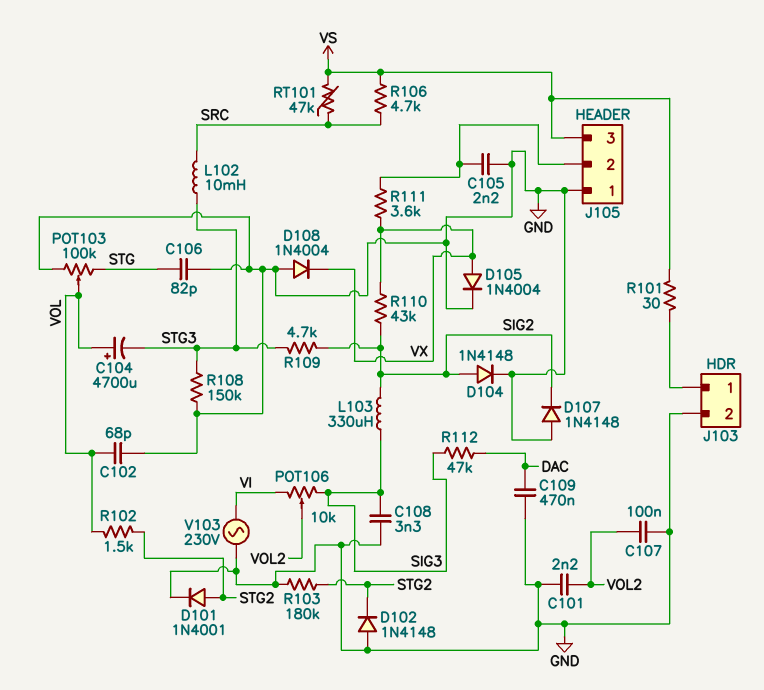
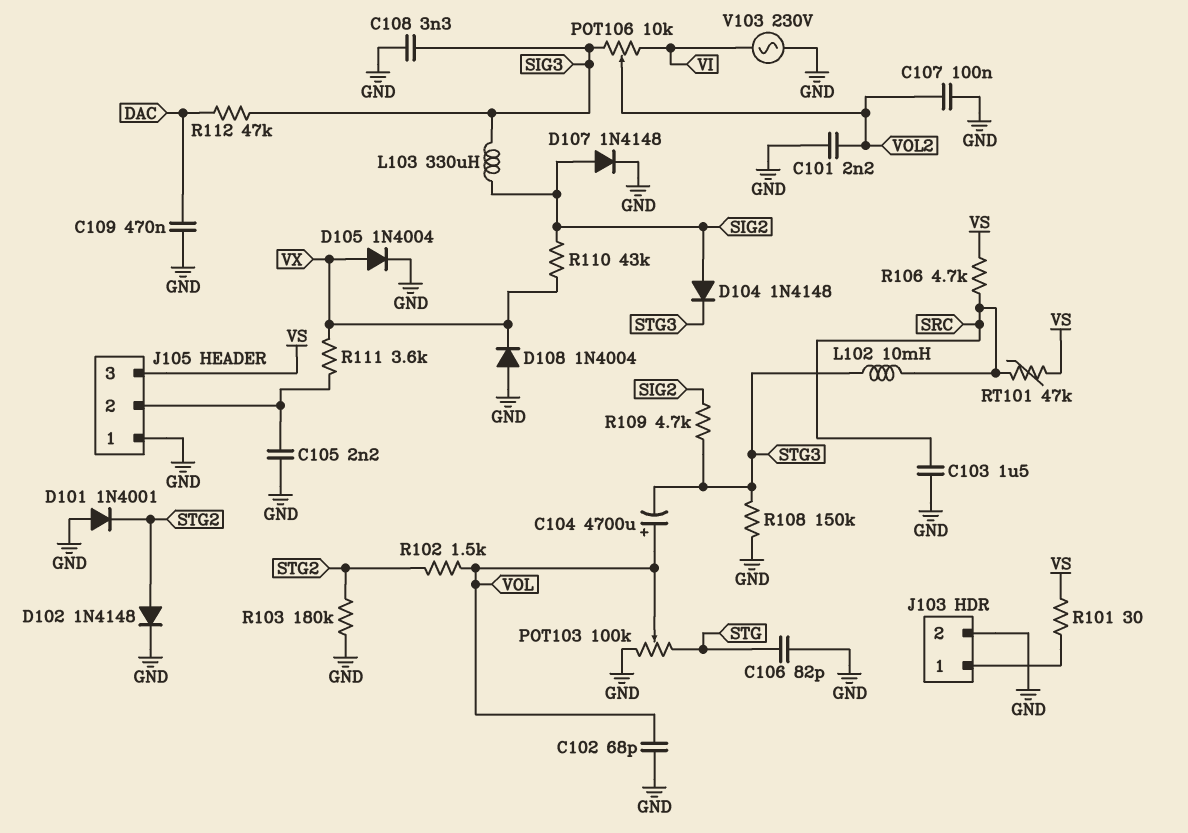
C103: none -> 1.5uF (GND, SRC)
D101: diode 1N4001 (A STG2, K GND) -> diode 1N4001 (A GND, K STG2)
D102: diode 1N4148 (A GND, K STG2) -> diode 1N4148 (A STG2, K GND)
D104: diode 1N4148 (A SIG2, K GND) -> diode 1N4148 (A SIG2, K STG3)
D107: diode 1N4148 (A GND, K SIG2) -> diode 1N4148 (A SIG2, K GND)

